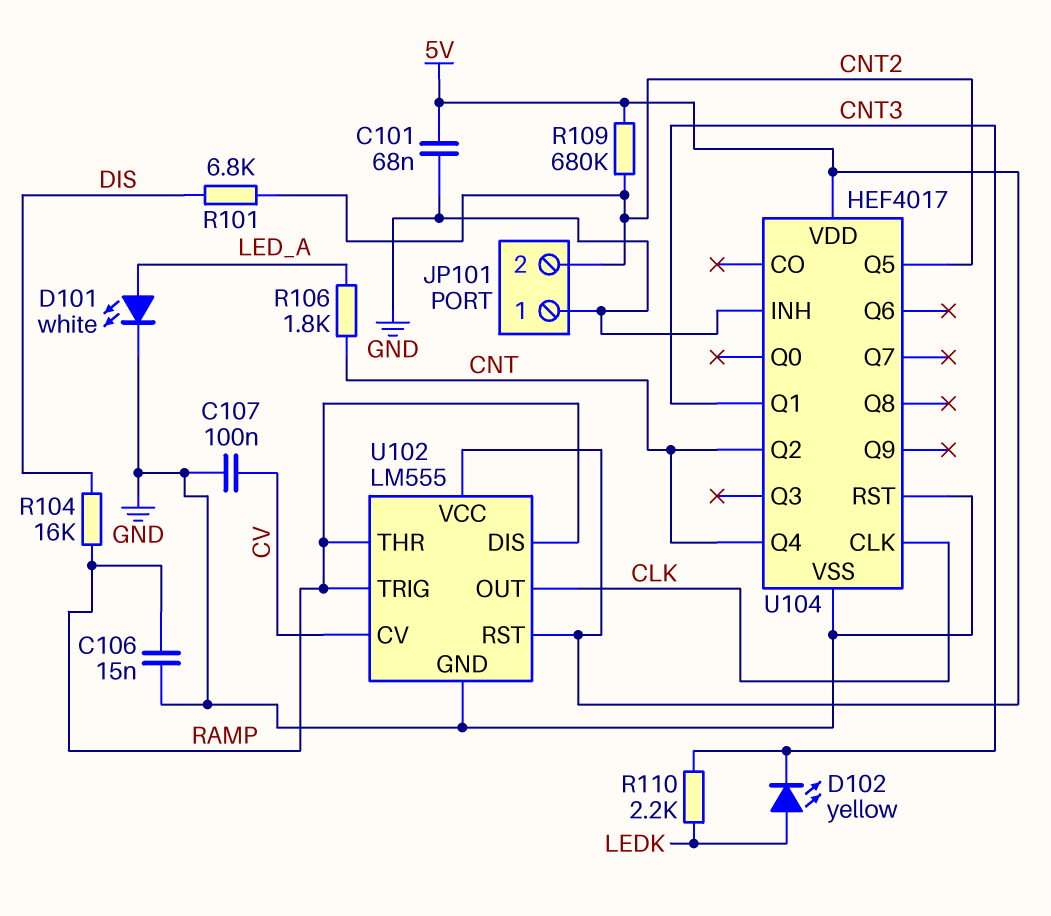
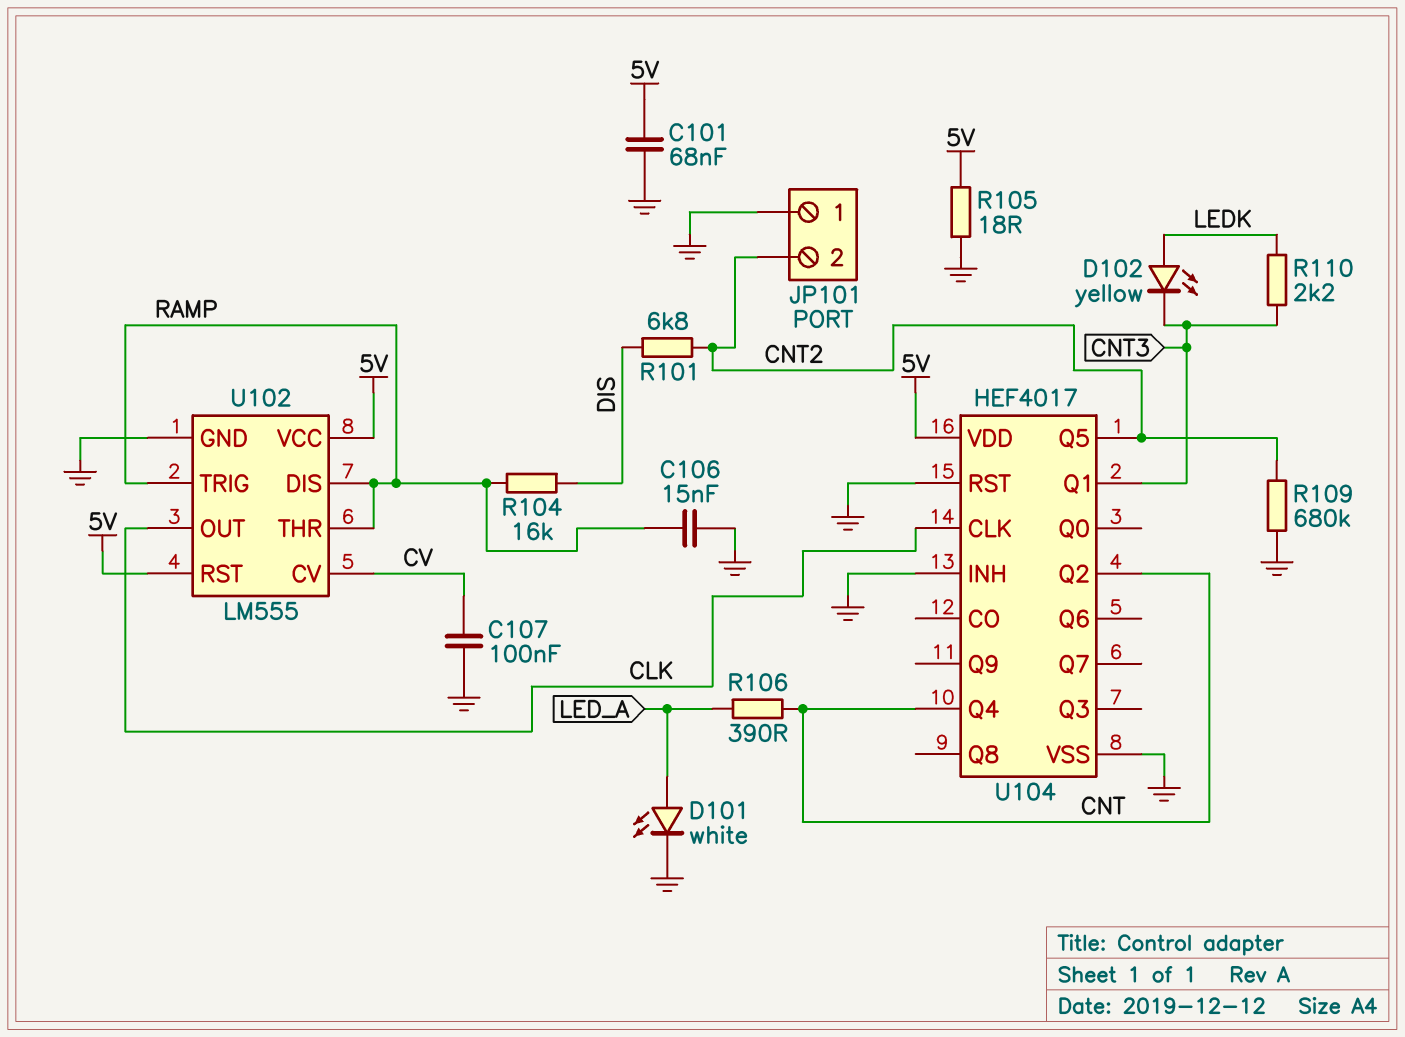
R105: none -> 18 (5V, GND)
R106: 1.8k (CNT, LED_A) -> 390 (CNT, LED_A)
R109: 680k (5V, CNT2) -> 680k (CNT2, GND)

